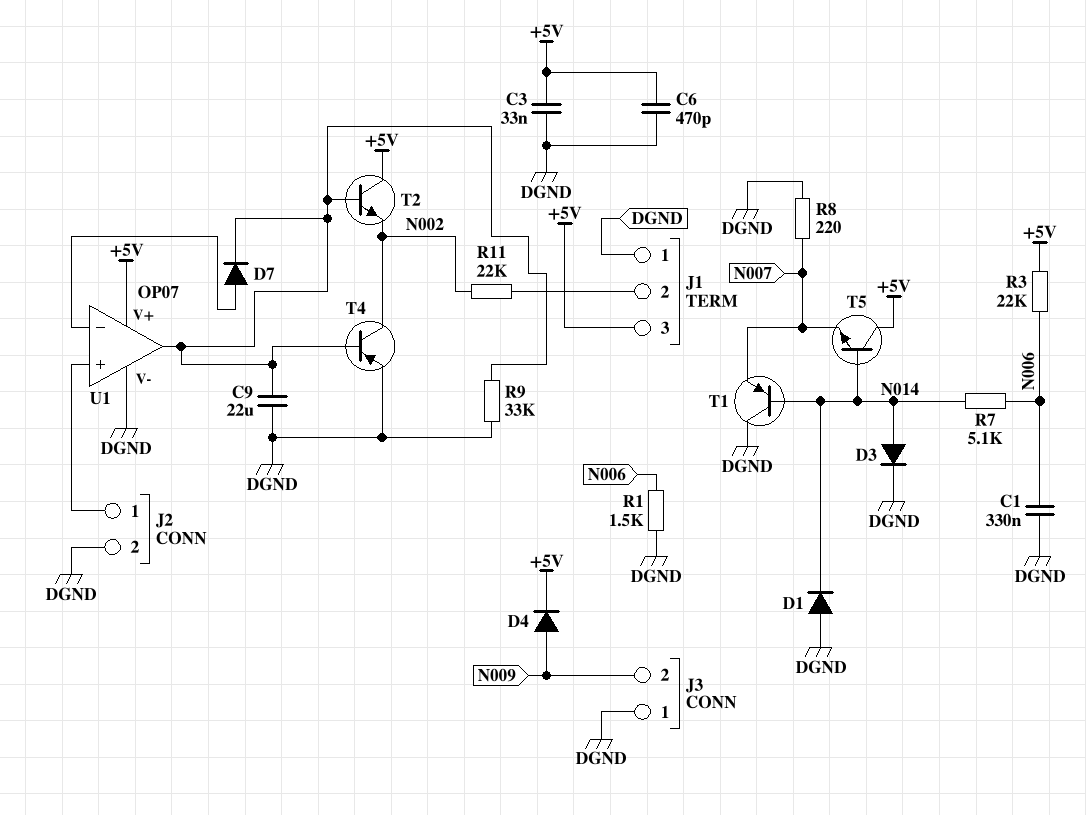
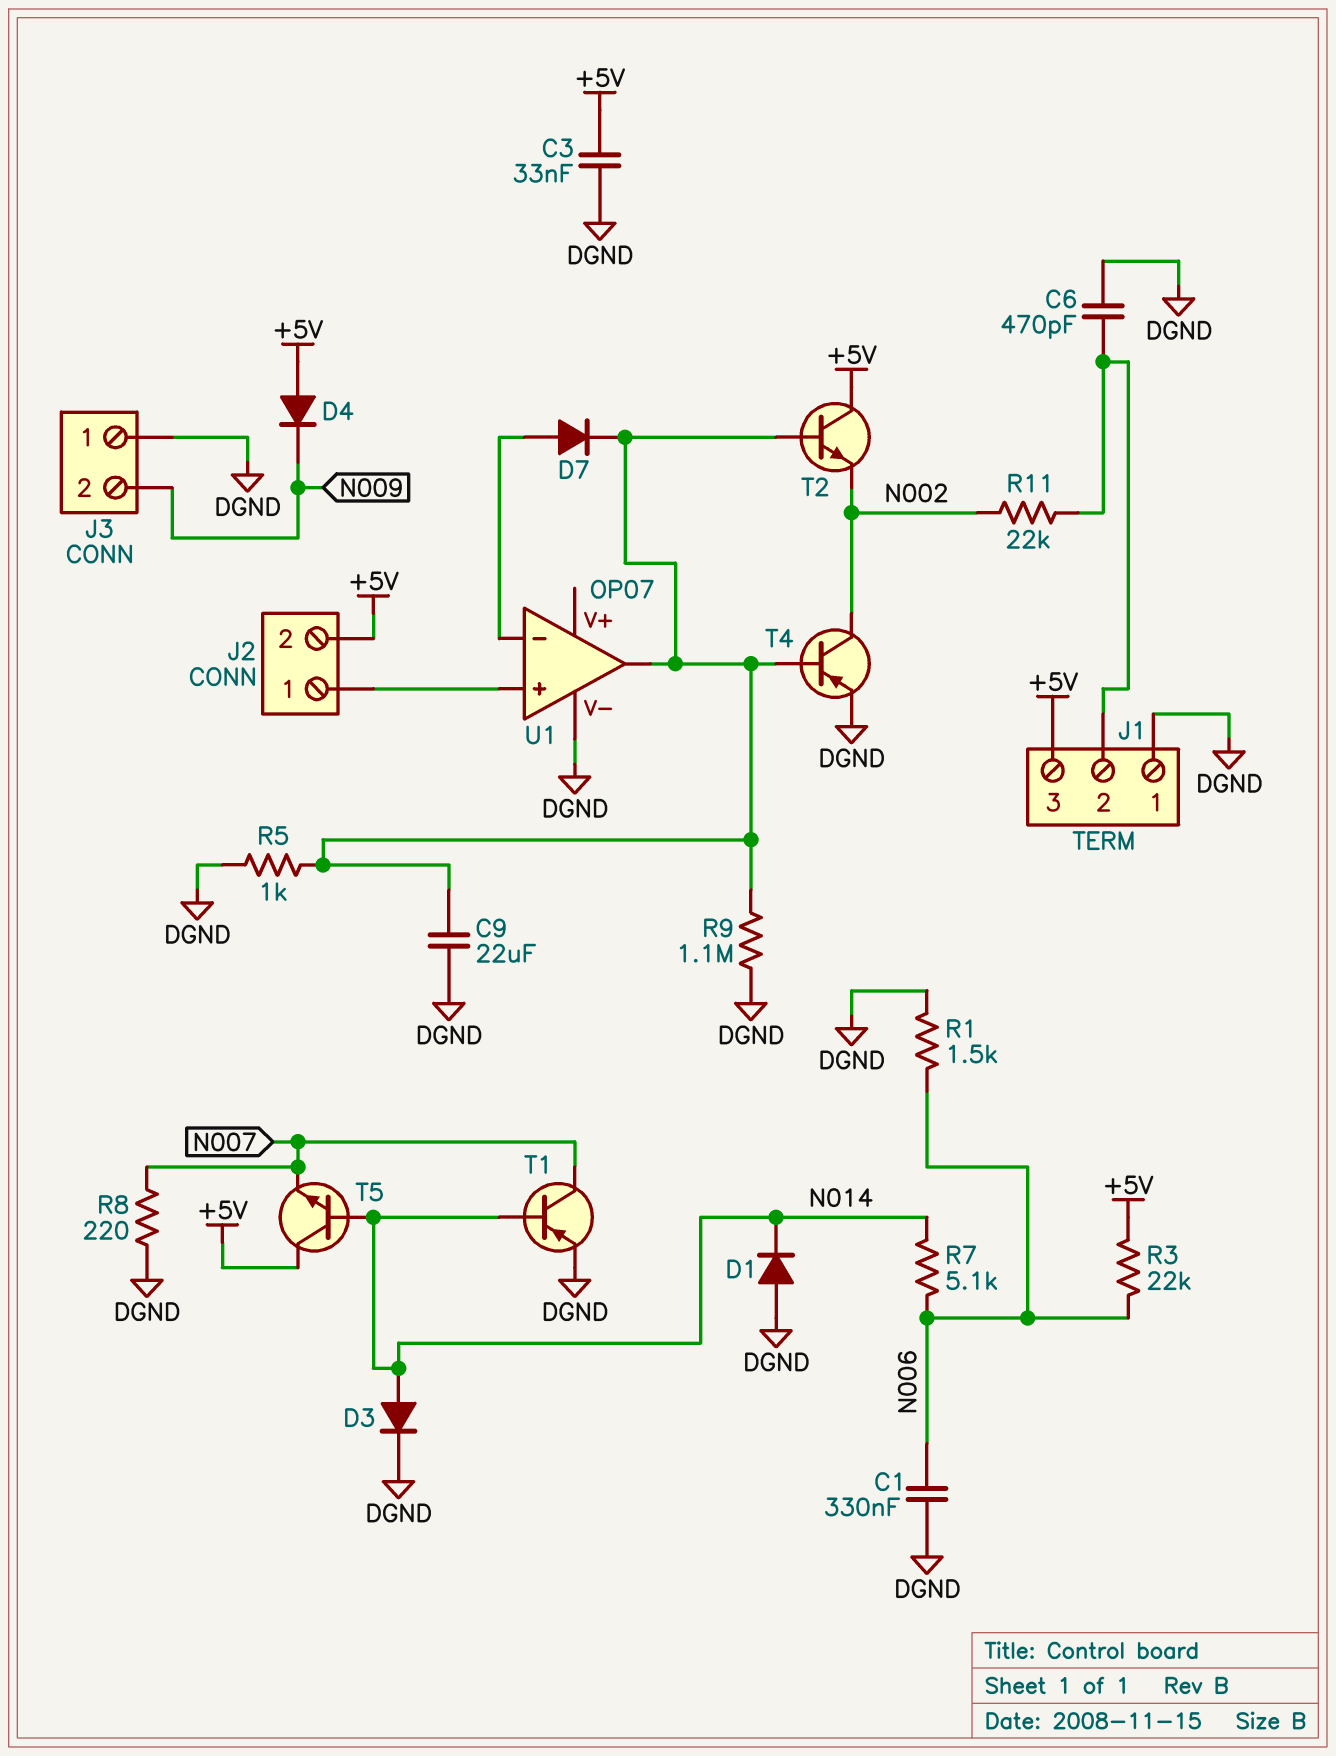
C6: 470pF (+5V, DGND) -> 470pF (DGND, J1/2)
D4: diode (A N009, K +5V) -> diode (A +5V, K N009)
J2 pin 2: DGND -> +5V
R5: none -> 1k (DGND, U1/out)
R9: 33k (DGND, U1/out) -> 1.1M (DGND, U1/out)
T1: PNP (B N014, C DGND, E N007) -> PNP (B N014, C N007, E DGND)
U1 pin V+: +5V -> none

